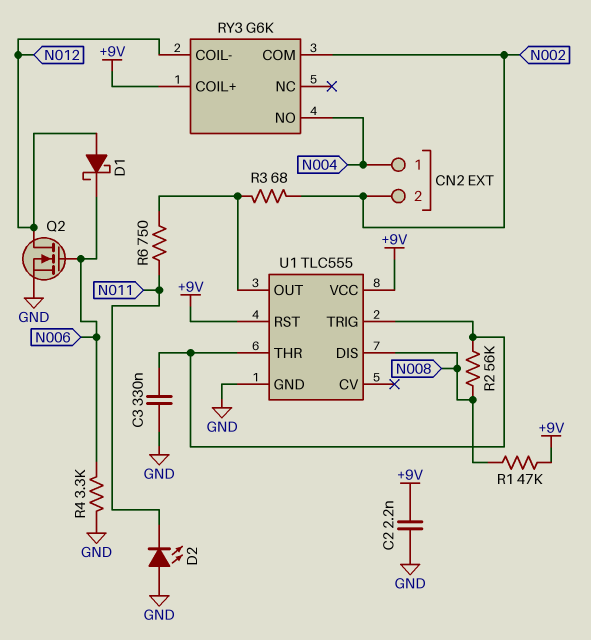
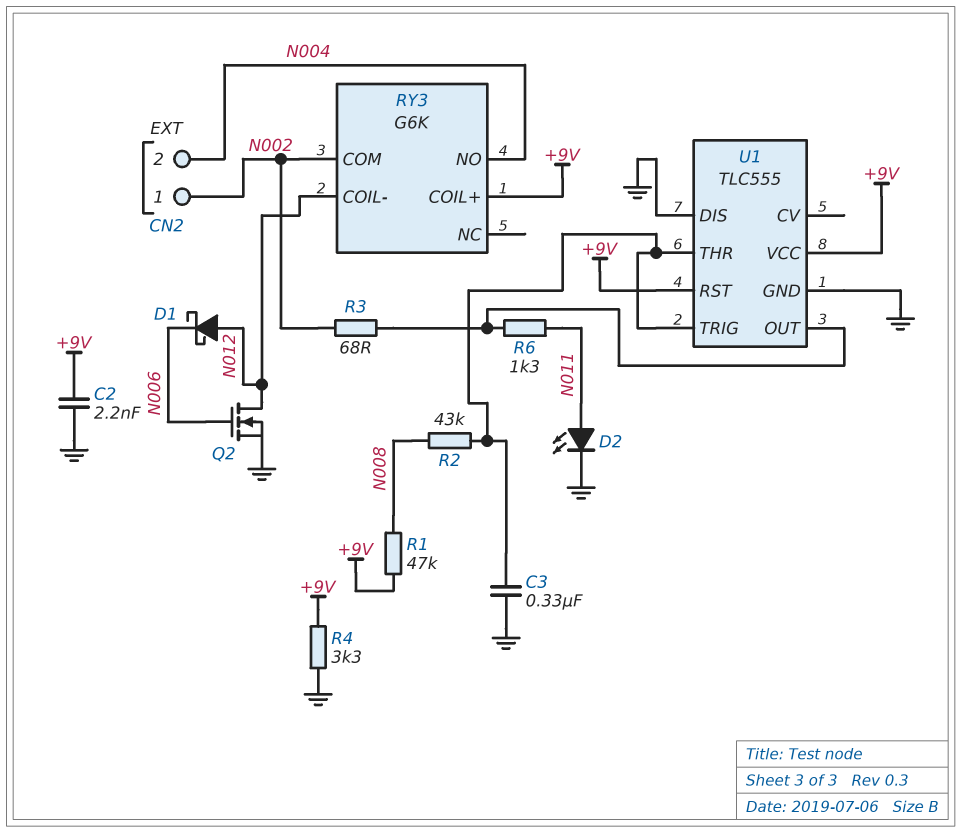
CN2 pin 1: N004 -> N002
CN2 pin 2: N002 -> N004
D2: LED (A GND, K N011) -> LED (A N011, K GND)
R2: 56k (N008, U1/THR) -> 43k (N008, U1/THR)
R4: 3.3k (GND, N006) -> 3.3k (+9V, GND)
R6: 750 (N011, U1/OUT) -> 1.3k (N011, U1/OUT)
U1 pin DIS: N008 -> GND

